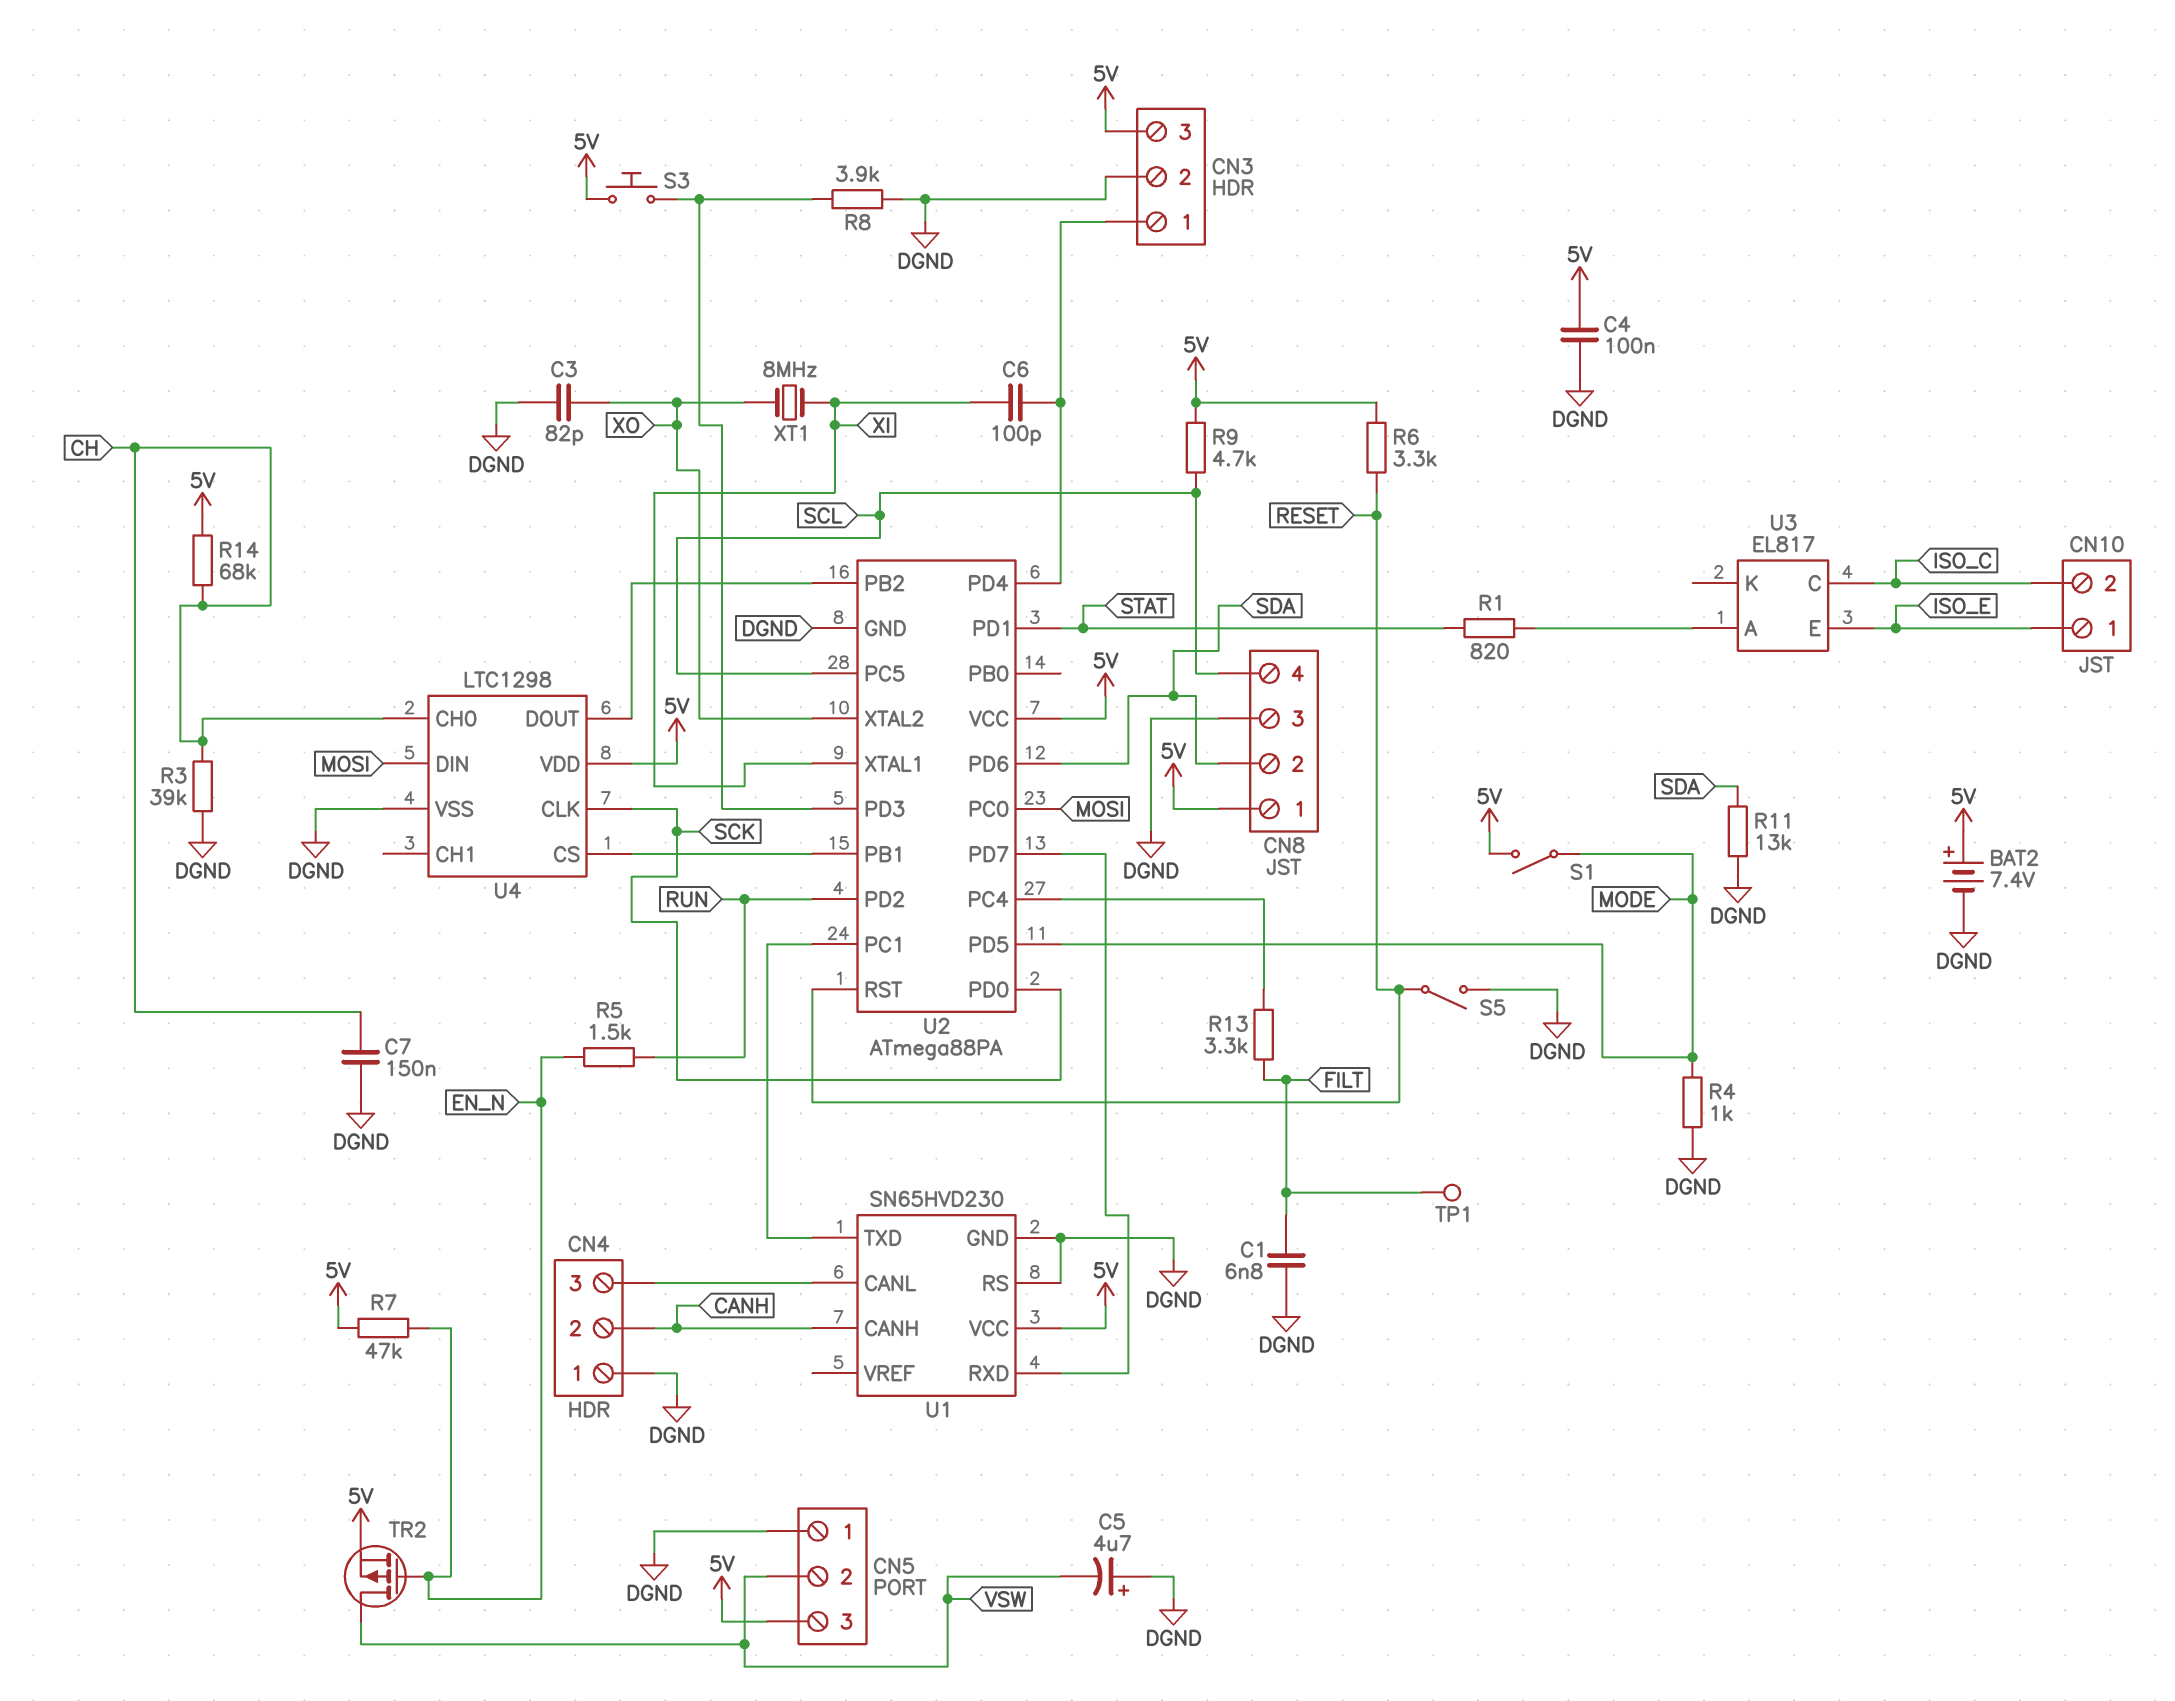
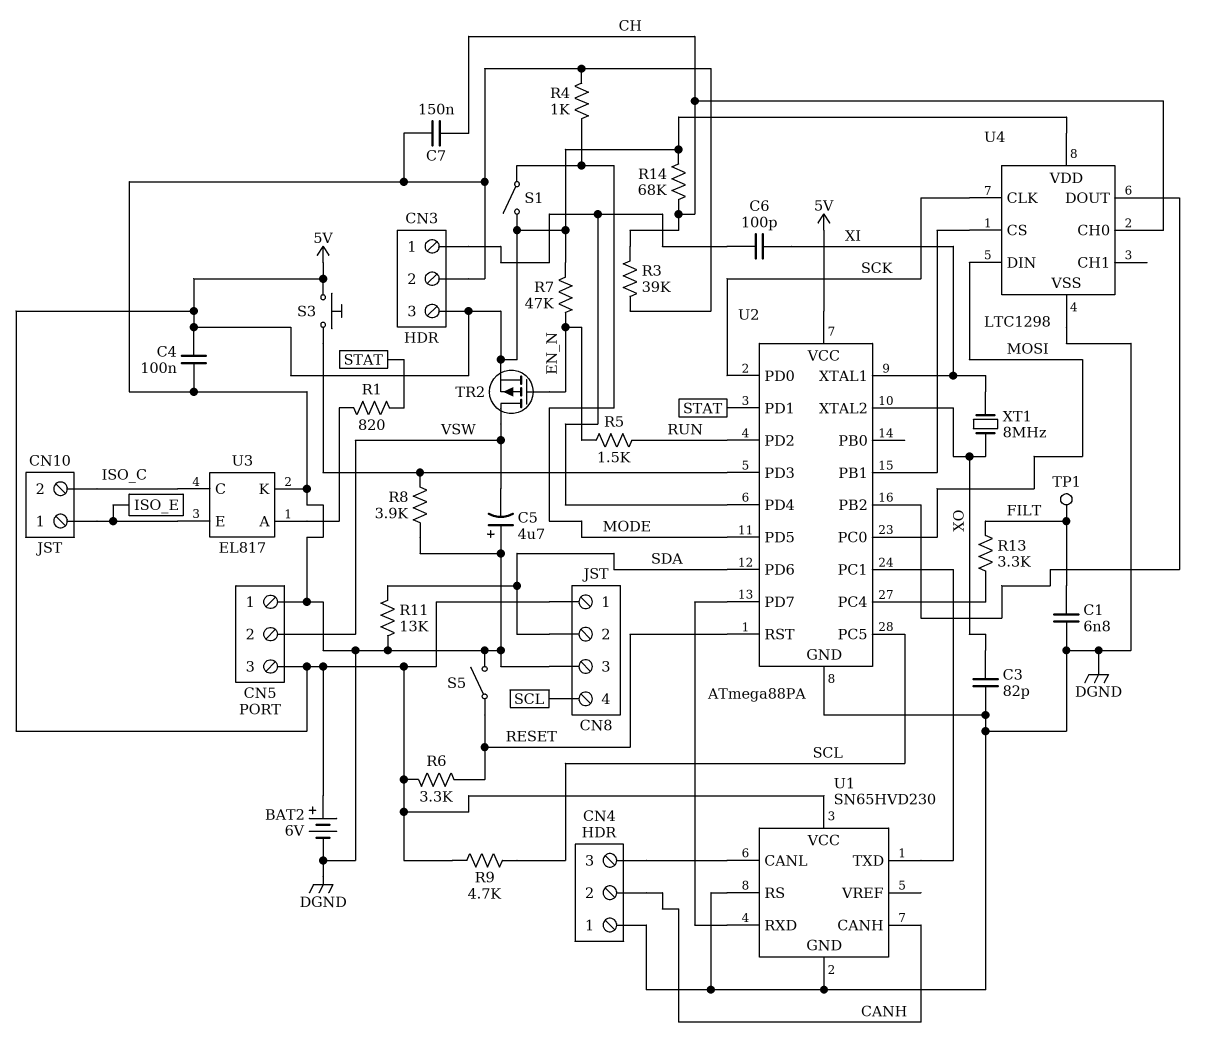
BAT2: 7.4V (plus 5V, minus DGND) -> 6V (plus 5V, minus DGND)
U3 pin K: none -> DGND

